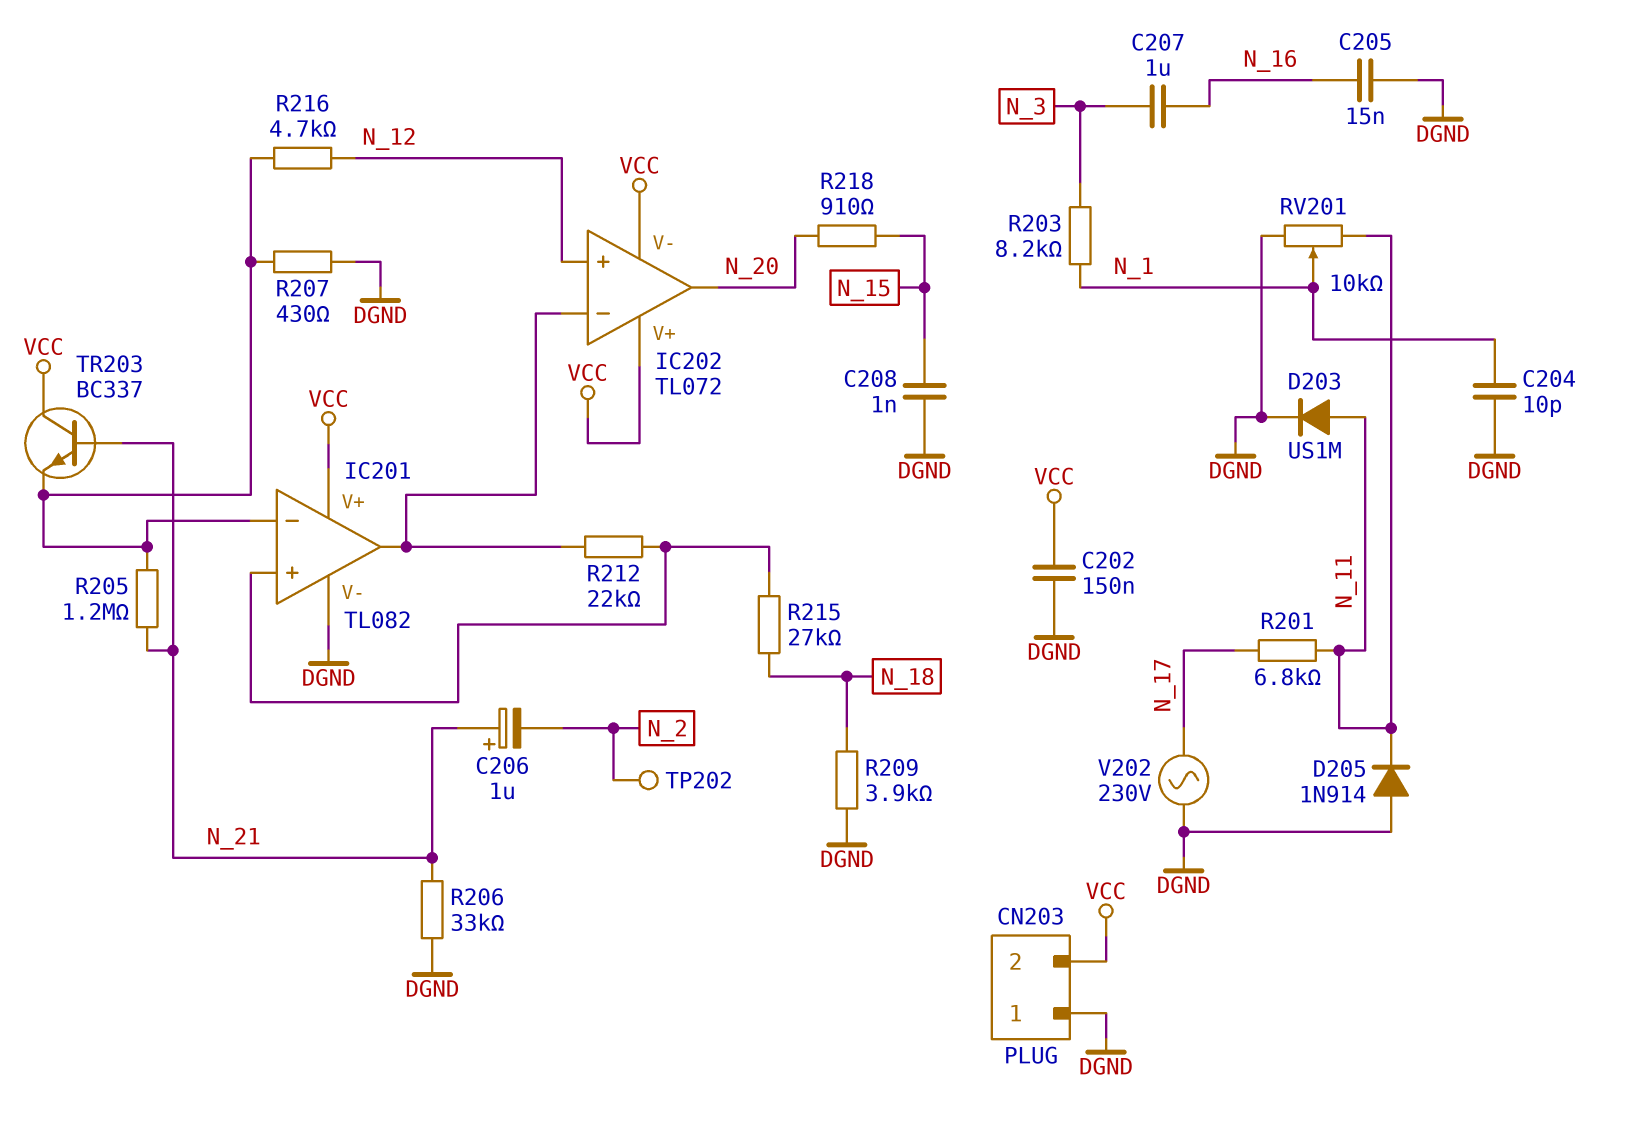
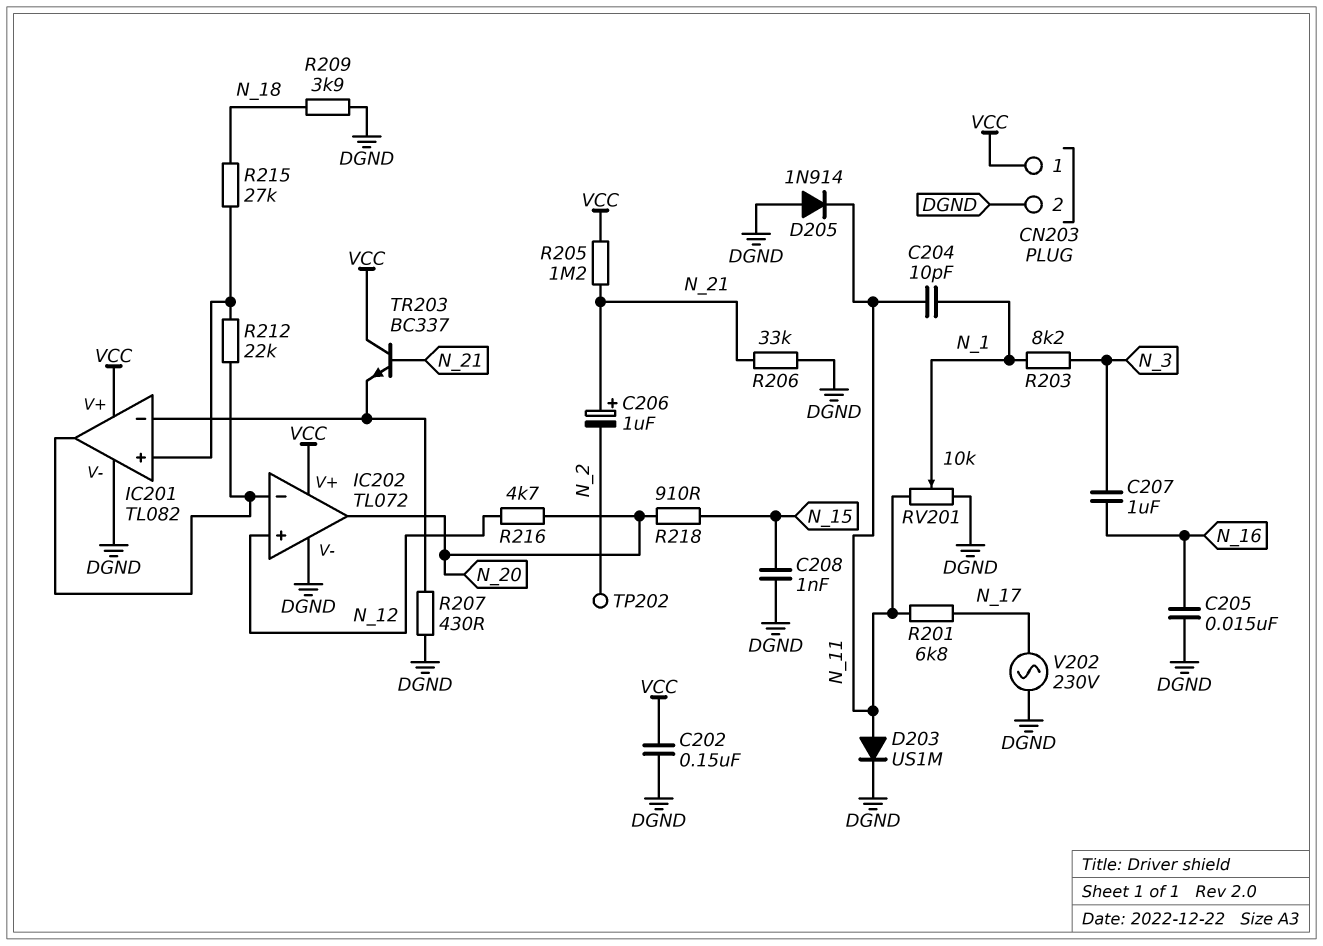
C204: 10pF (DGND, N_1) -> 10pF (N_1, N_11)
CN203 pin 1: DGND -> VCC
CN203 pin 2: VCC -> DGND
IC202 pin V-: VCC -> DGND
R205: 1.2M (IC201/in-, N_21) -> 1.2M (N_21, VCC)
R216: 4.7k (IC201/in-, N_12) -> 4.7k (N_12, N_20)

